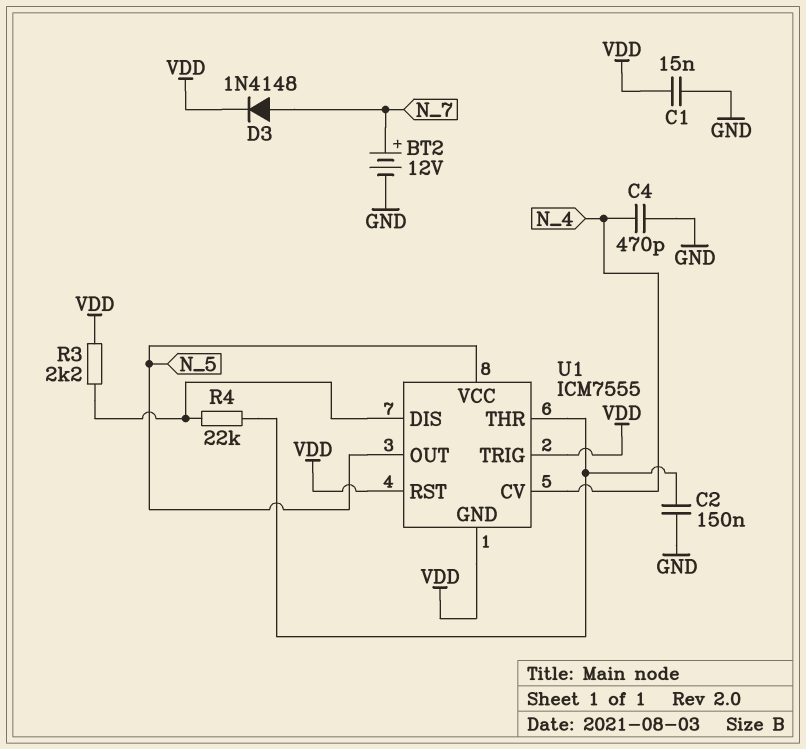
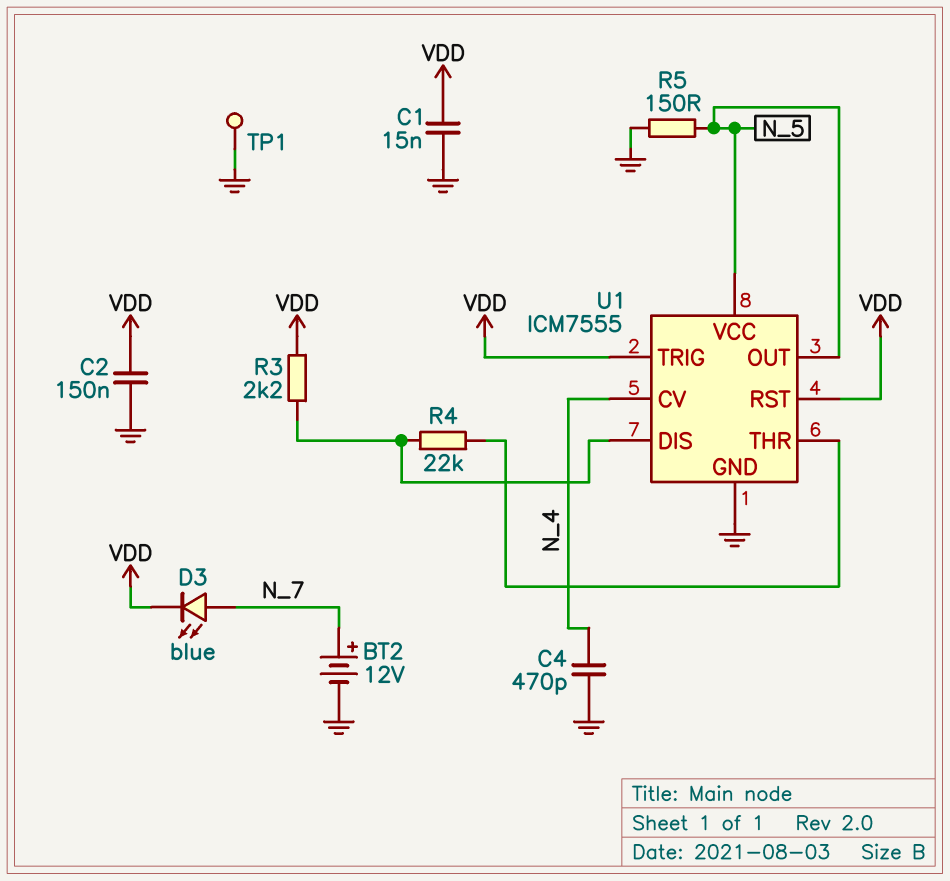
C2: 150nF (GND, U1/THR) -> 150nF (GND, VDD)
D3: diode 1N4148 (A N_7, K VDD) -> LED blue (A N_7, K VDD)
R5: none -> 150 (GND, N_5)
TP1: none -> test point (GND)
U1 pin GND: VDD -> GND

